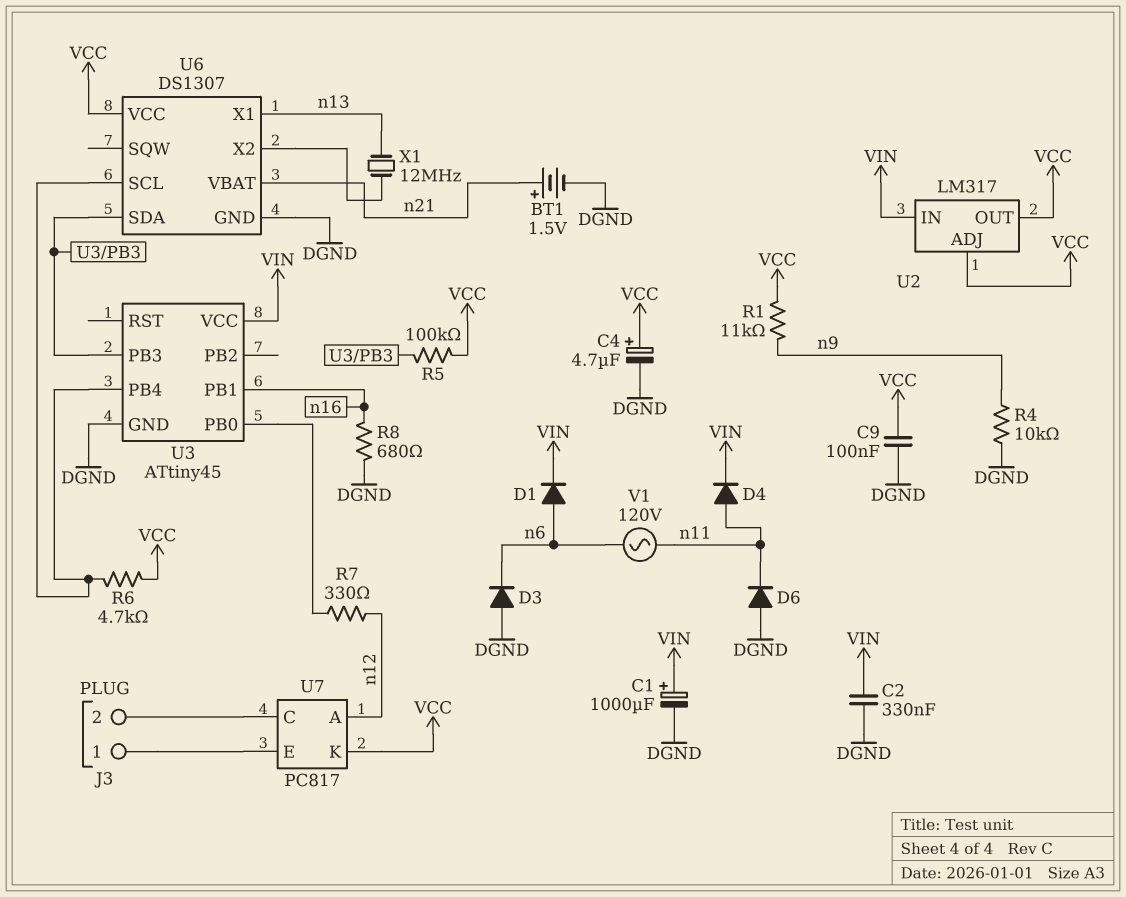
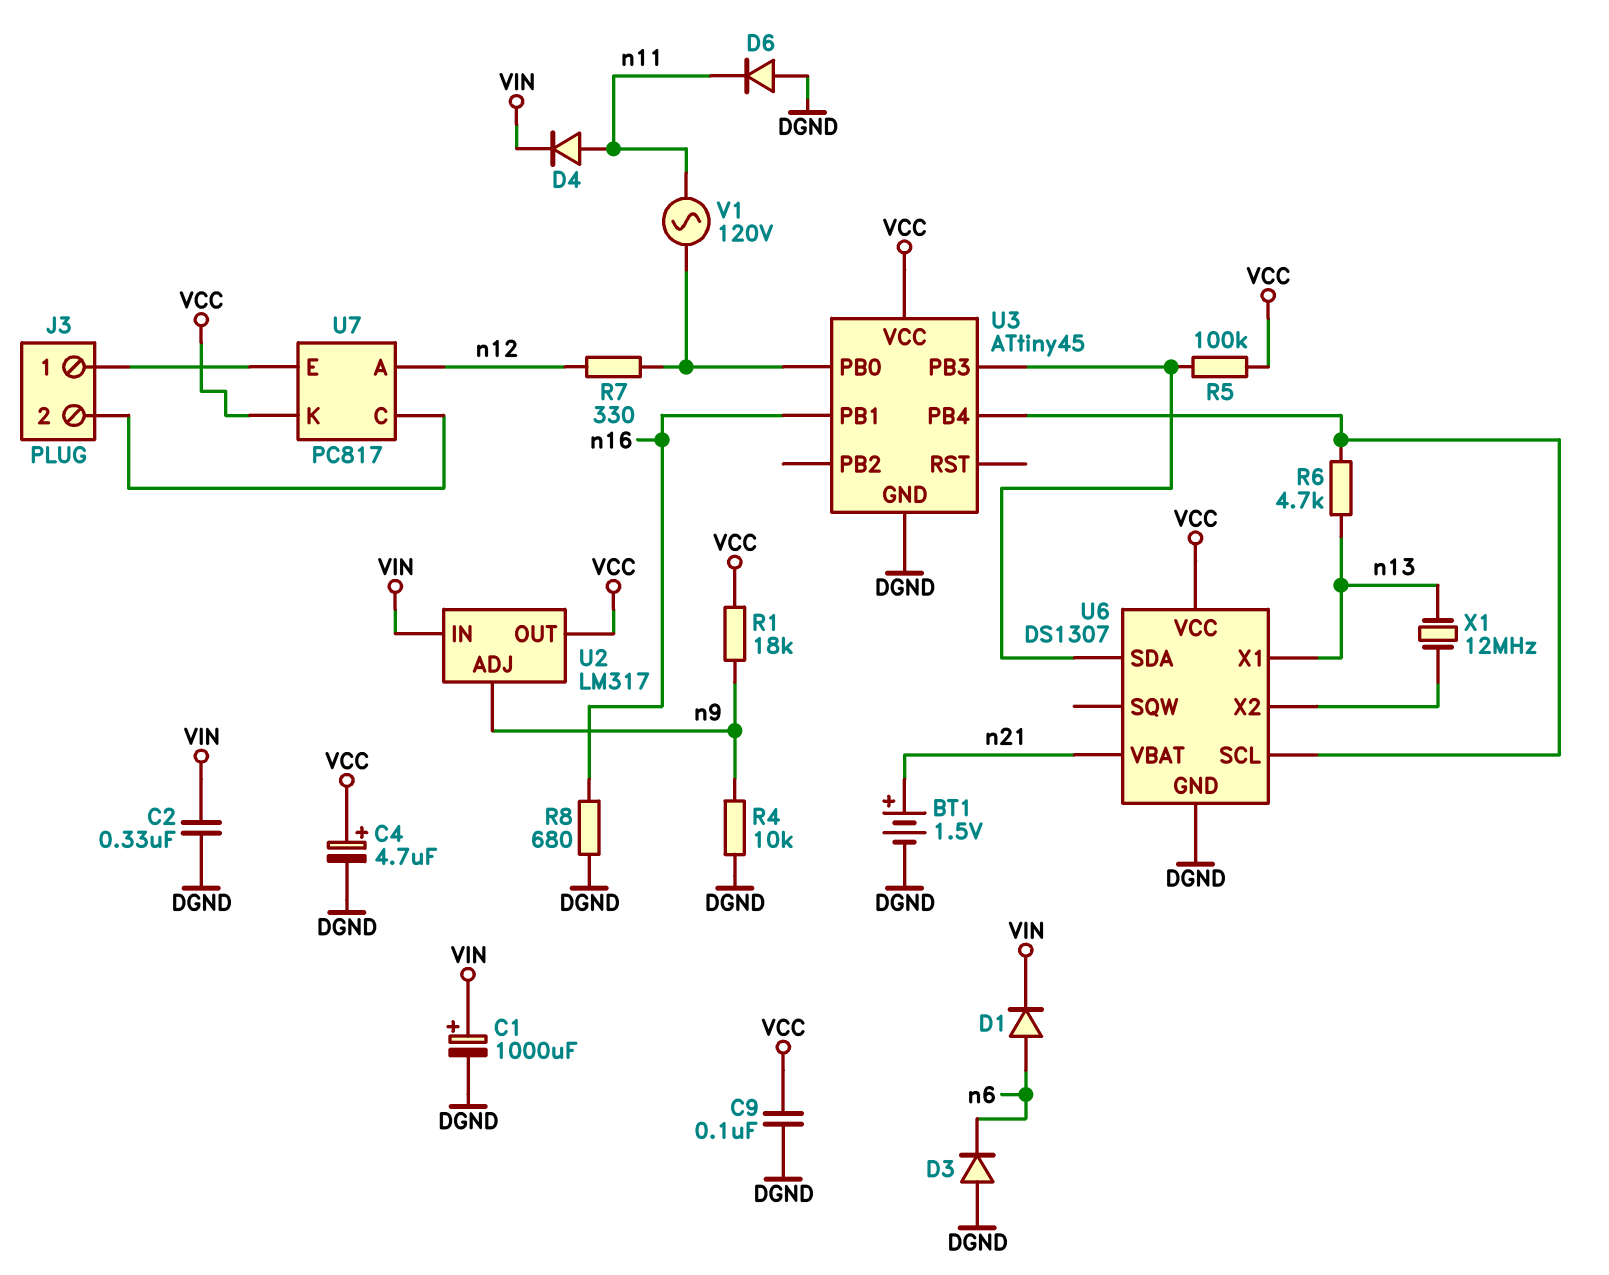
R1: 11k (VCC, n9) -> 18k (VCC, n9)
R6: 4.7k (U3/PB4, VCC) -> 4.7k (U3/PB4, n13)
U2 pin ADJ: VCC -> n9
U3 pin VCC: VIN -> VCC
V1: AC 120V (n6, n11) -> AC 120V (U3/PB0, n11)

